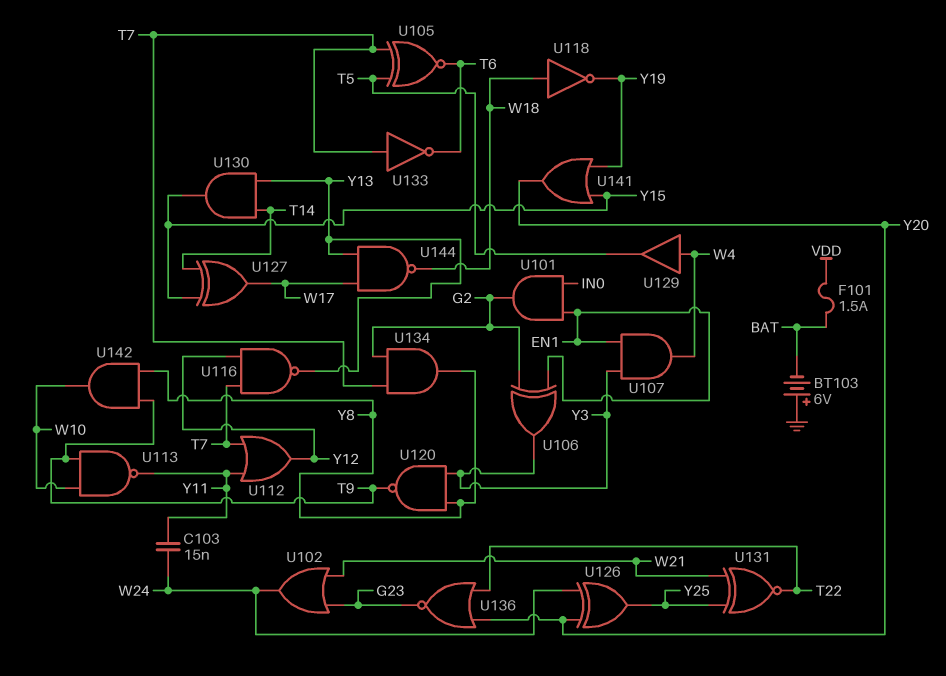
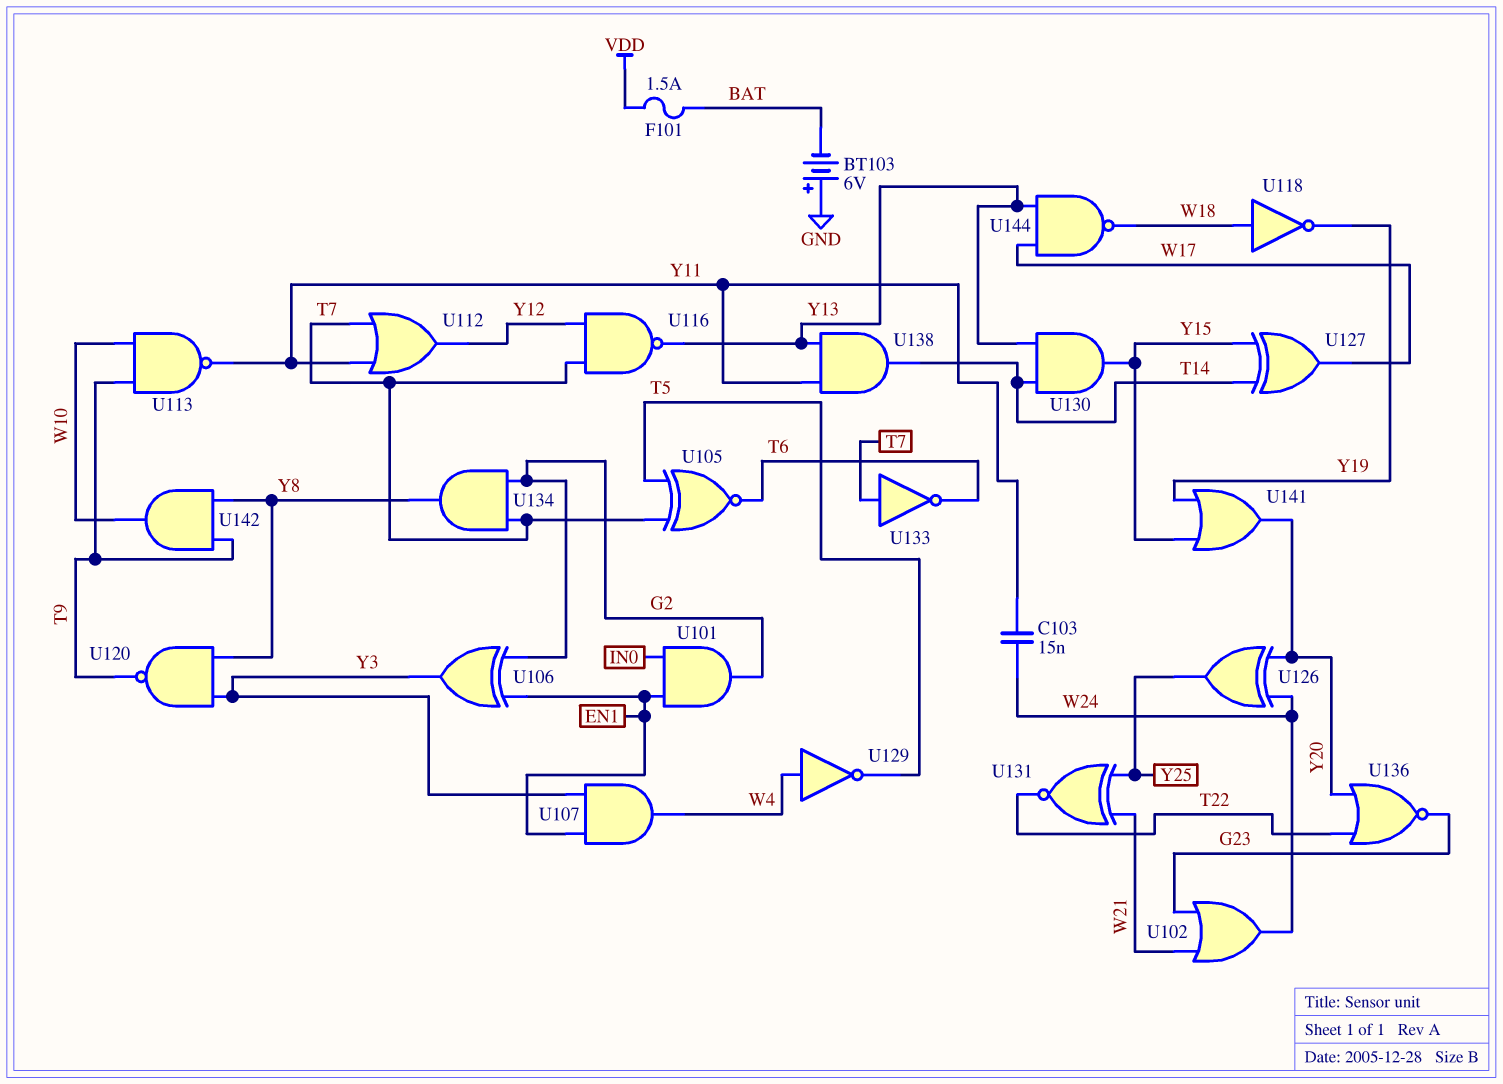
U129: buffer (in W4, out T5) -> NOT (in W4, out T5)
U138: none -> AND (in Y11, in Y13, out T14)

